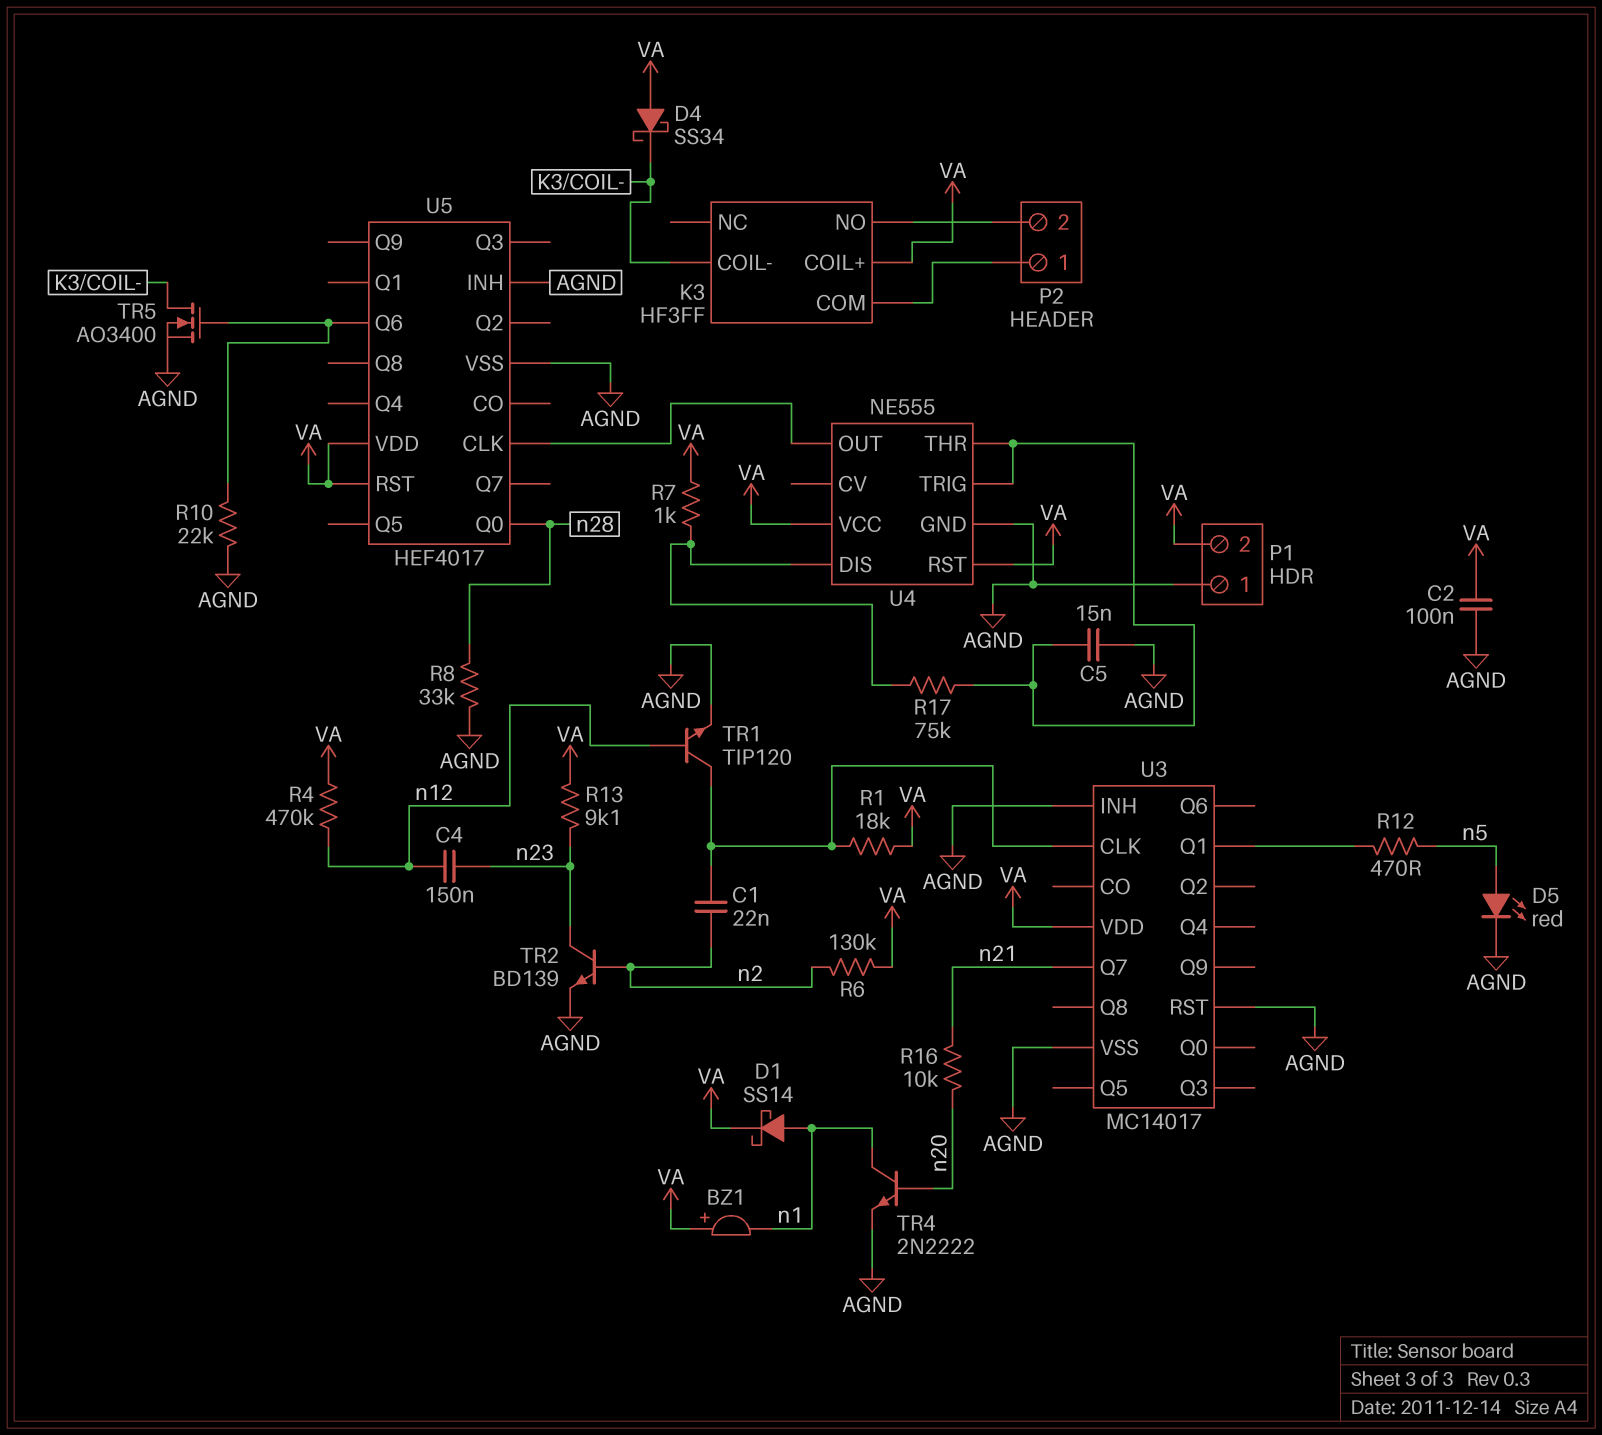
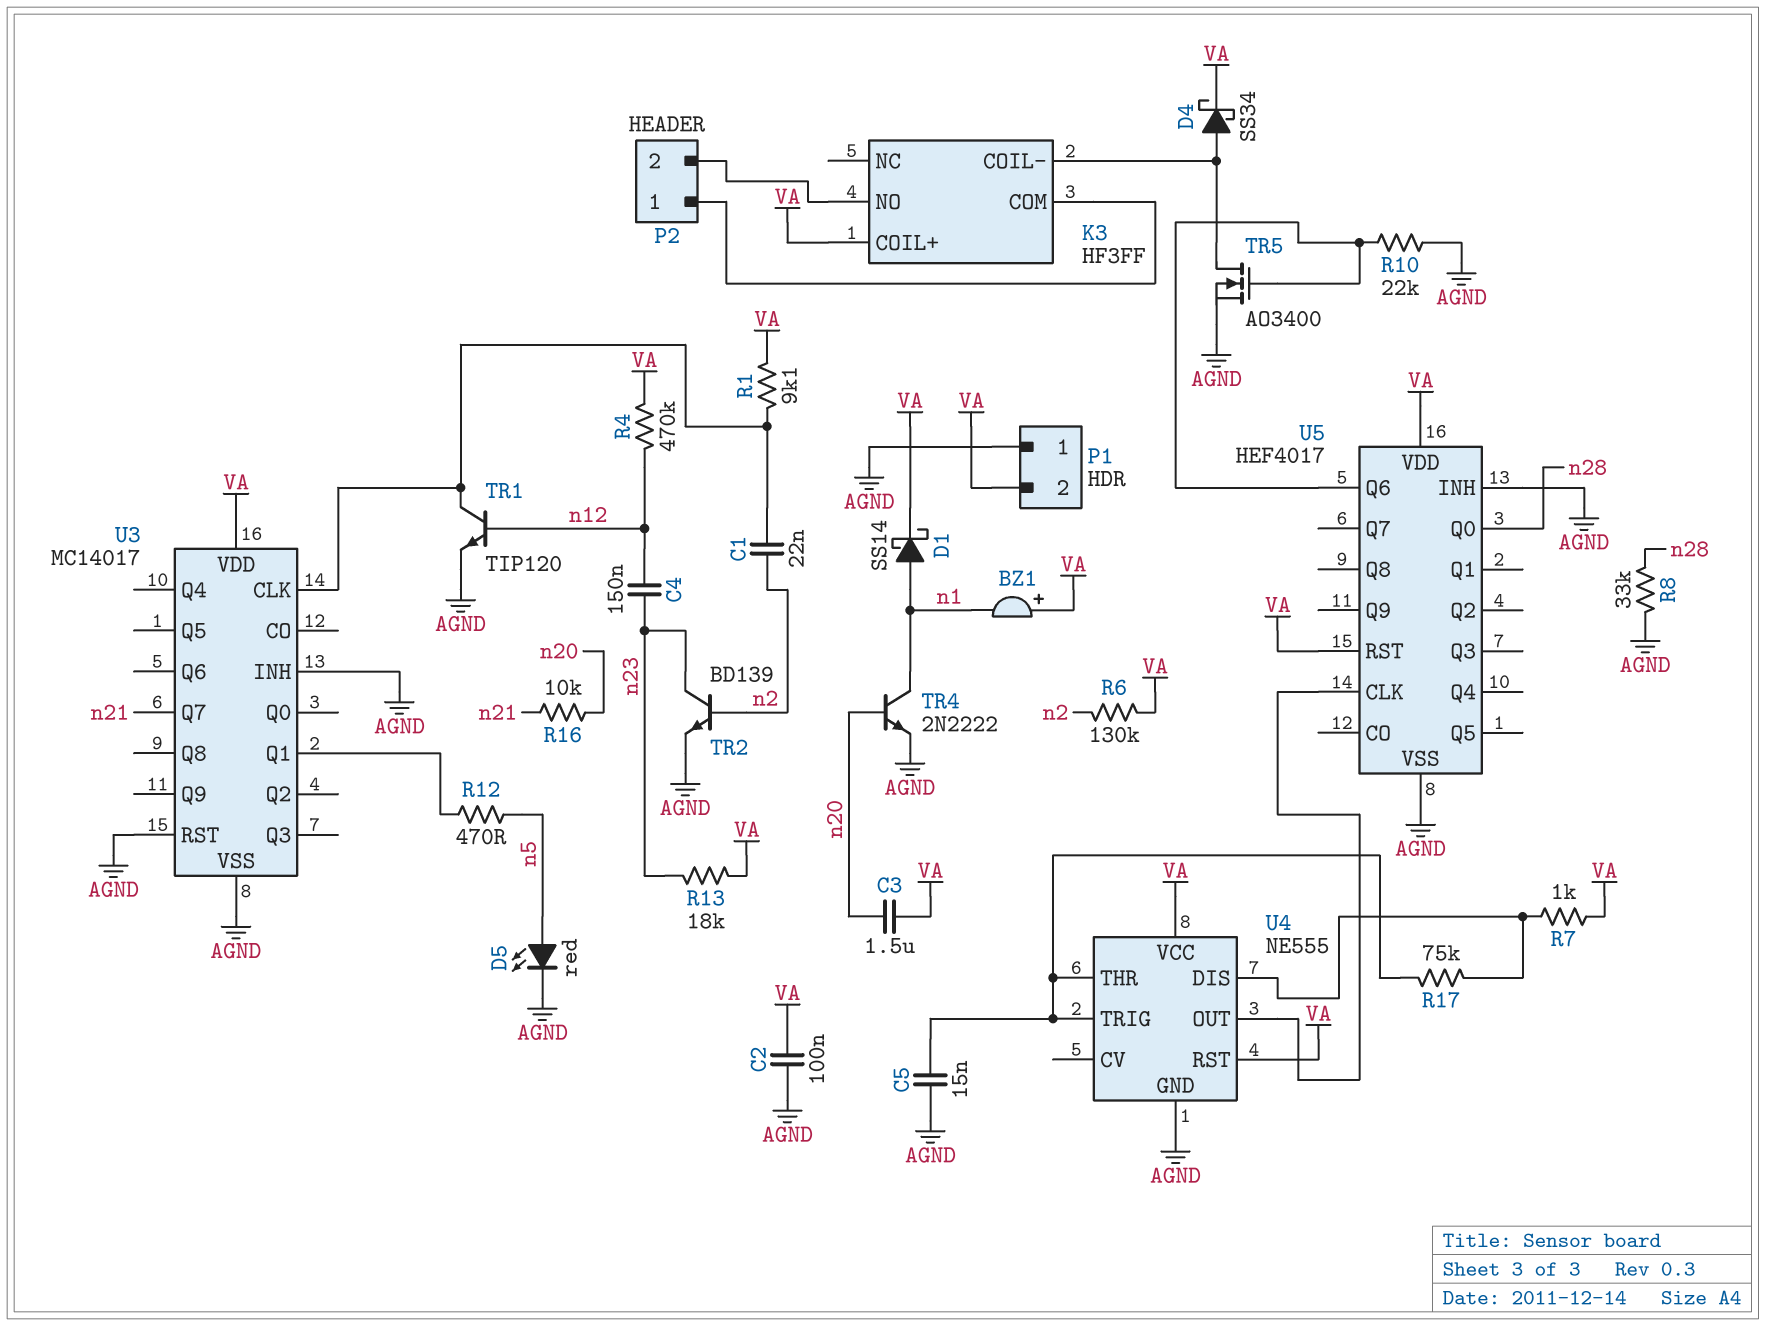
C3: none -> 1.5uF (VA, n20)
D4: schottky SS34 (A VA, K K3/COIL-) -> schottky SS34 (A K3/COIL-, K VA)
R1: 18k (U3/CLK, VA) -> 9.1k (U3/CLK, VA)
R13: 9.1k (VA, n23) -> 18k (VA, n23)

